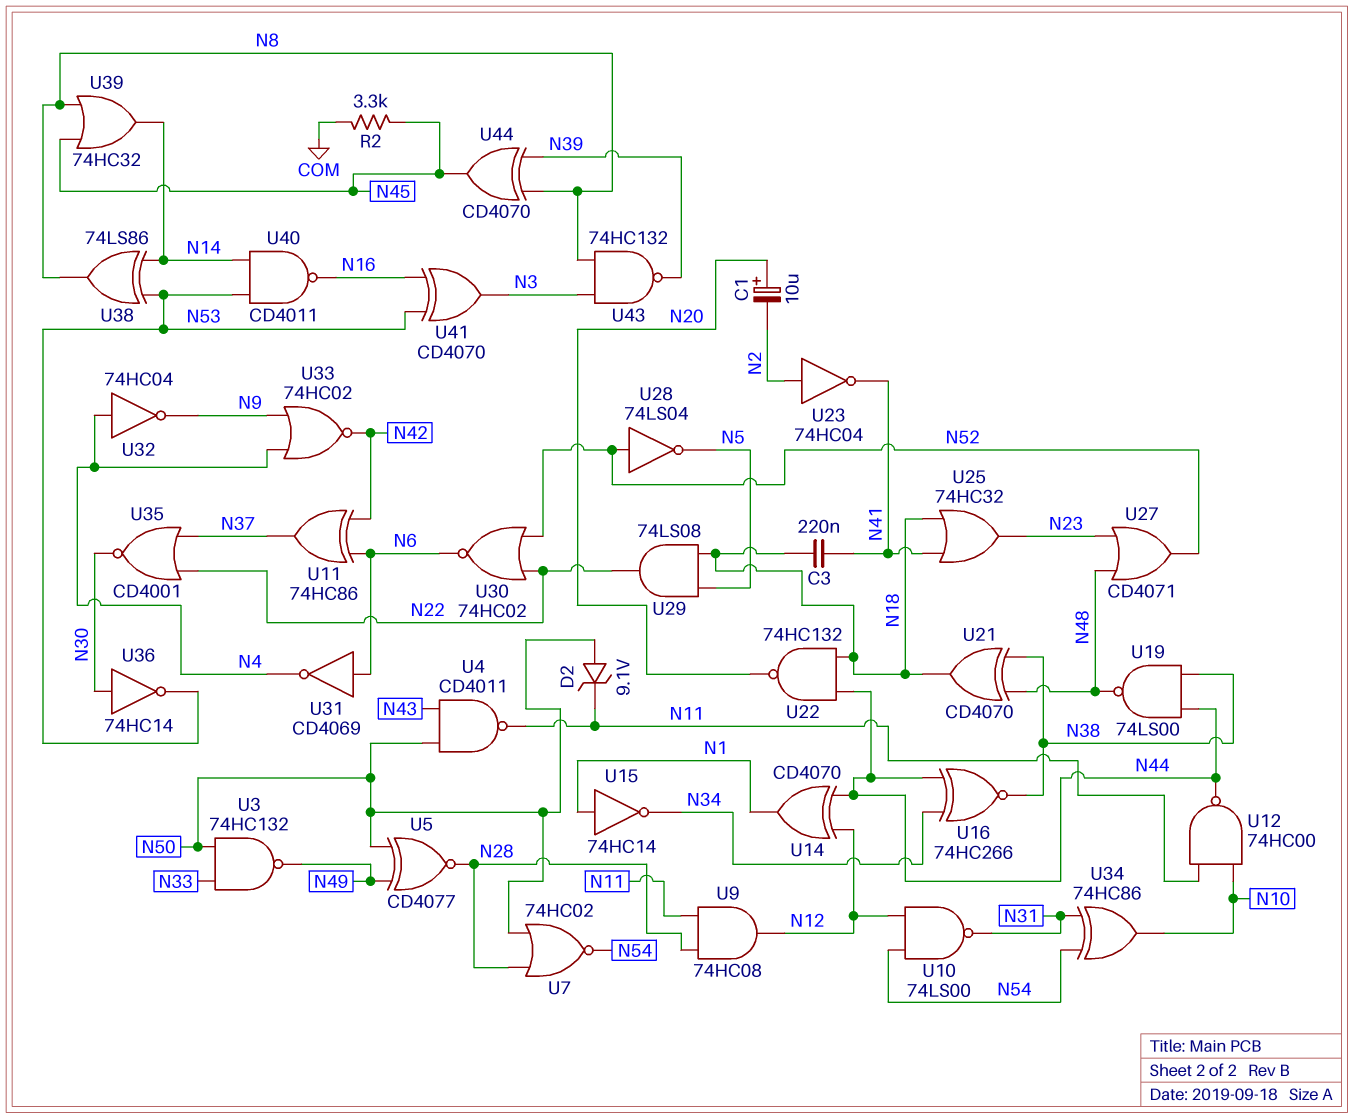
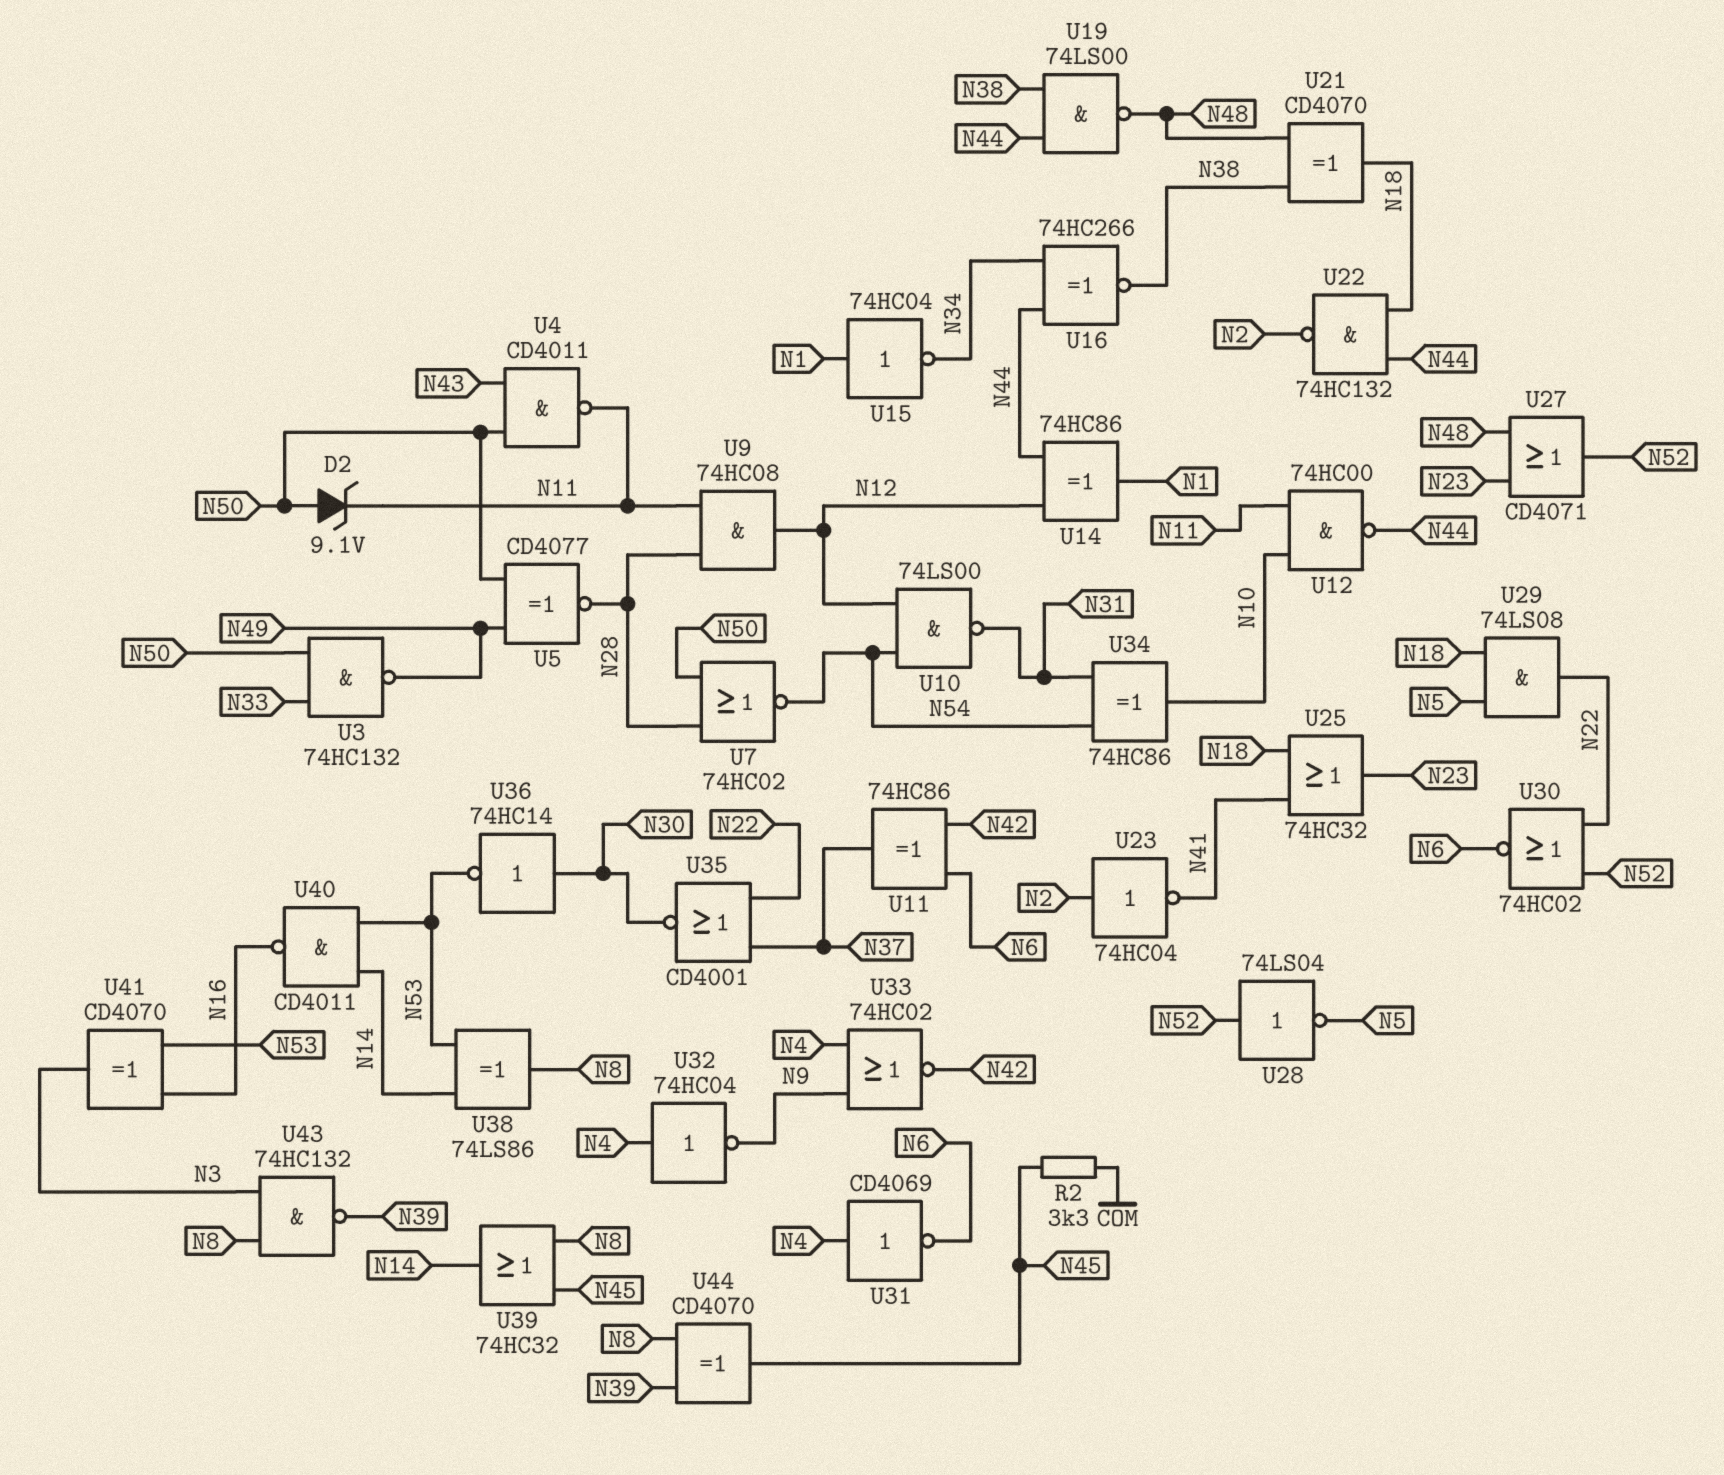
C1: 10uF (plus N20, minus N2) -> none
C3: 220nF (N18, N41) -> none
U14: XOR CD4070 (in N12, in N44, out N1) -> XOR 74HC86 (in N12, in N44, out N1)
U15: NOT 74HC14 (in N1, out N34) -> NOT 74HC04 (in N1, out N34)
U22: NAND 74HC132 (in N18, in N44, out N20) -> NAND 74HC132 (in N18, in N44, out N2)
U31: NOT CD4069 (in N6, out N4) -> NOT CD4069 (in N4, out N6)

